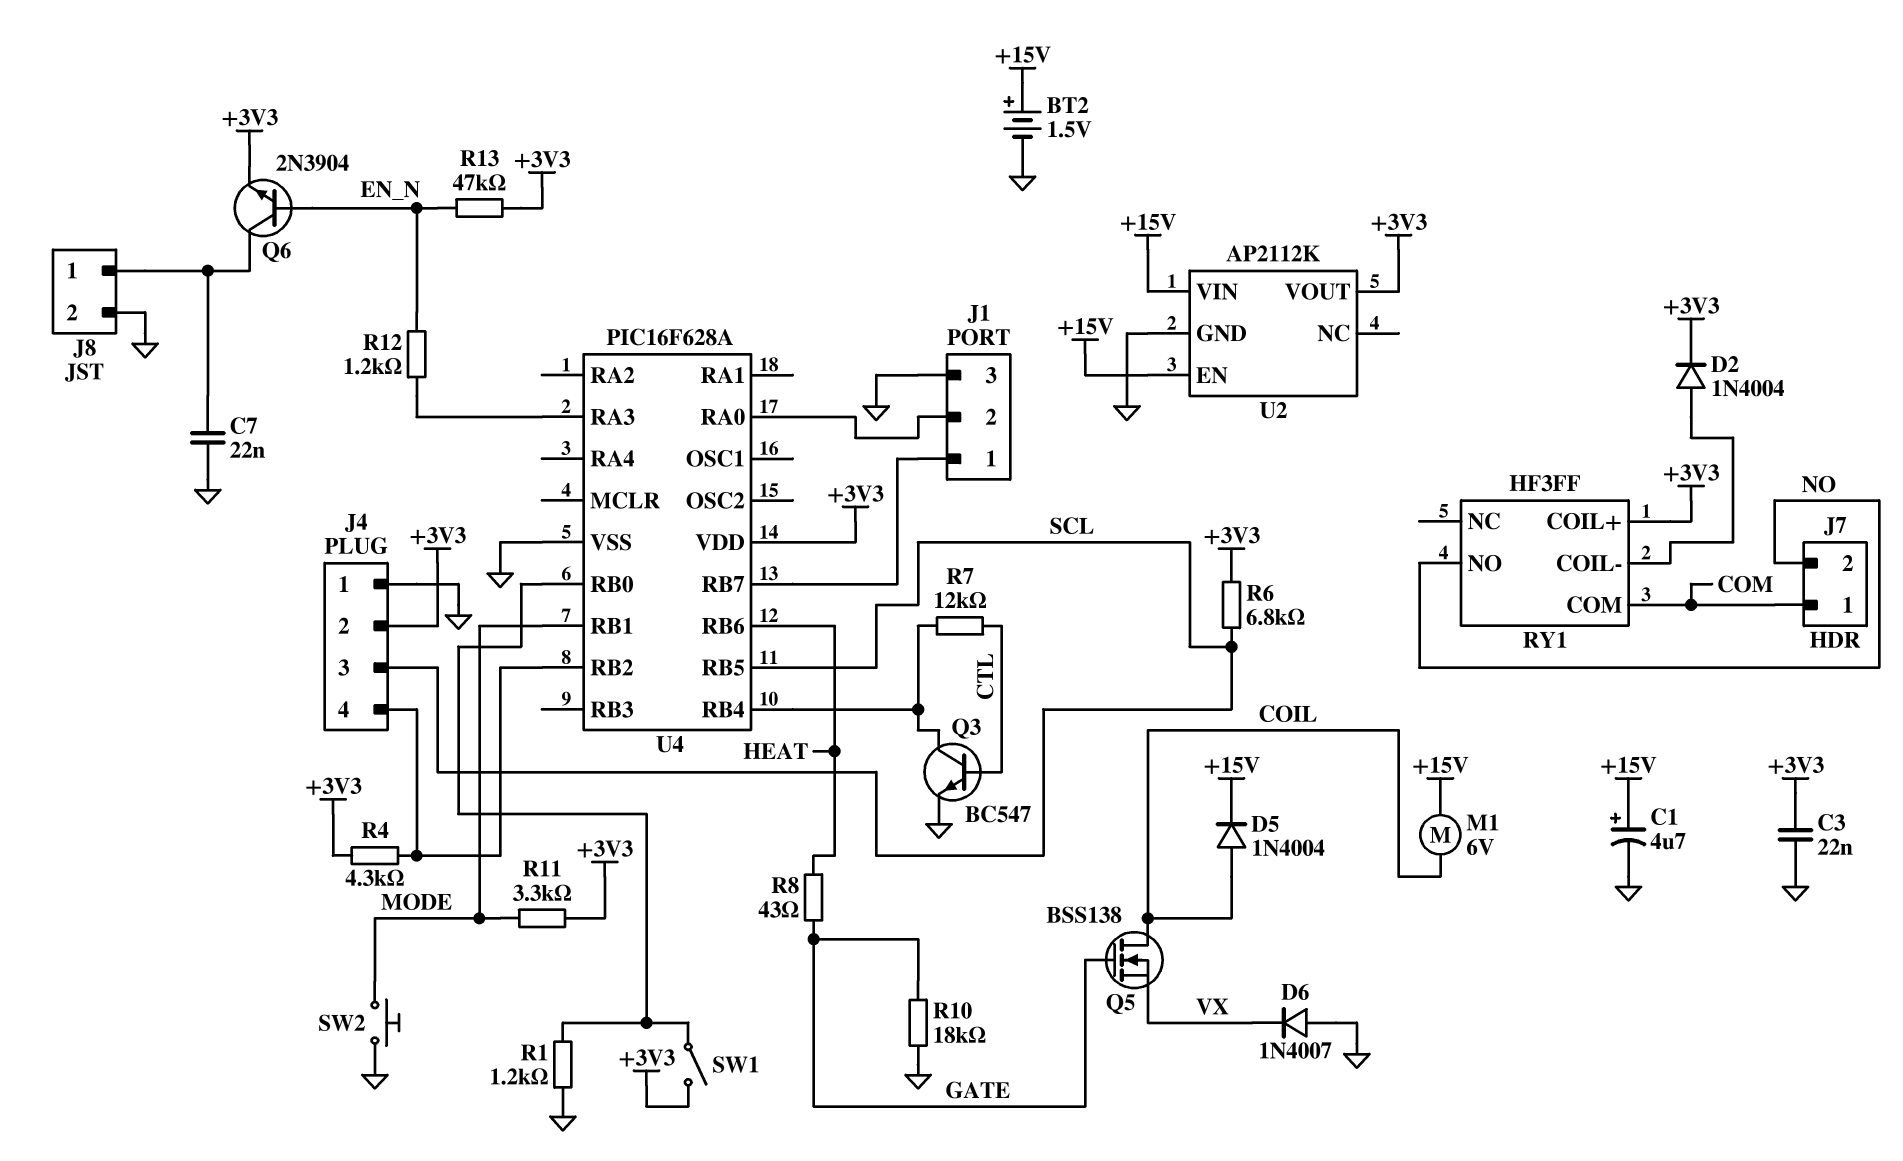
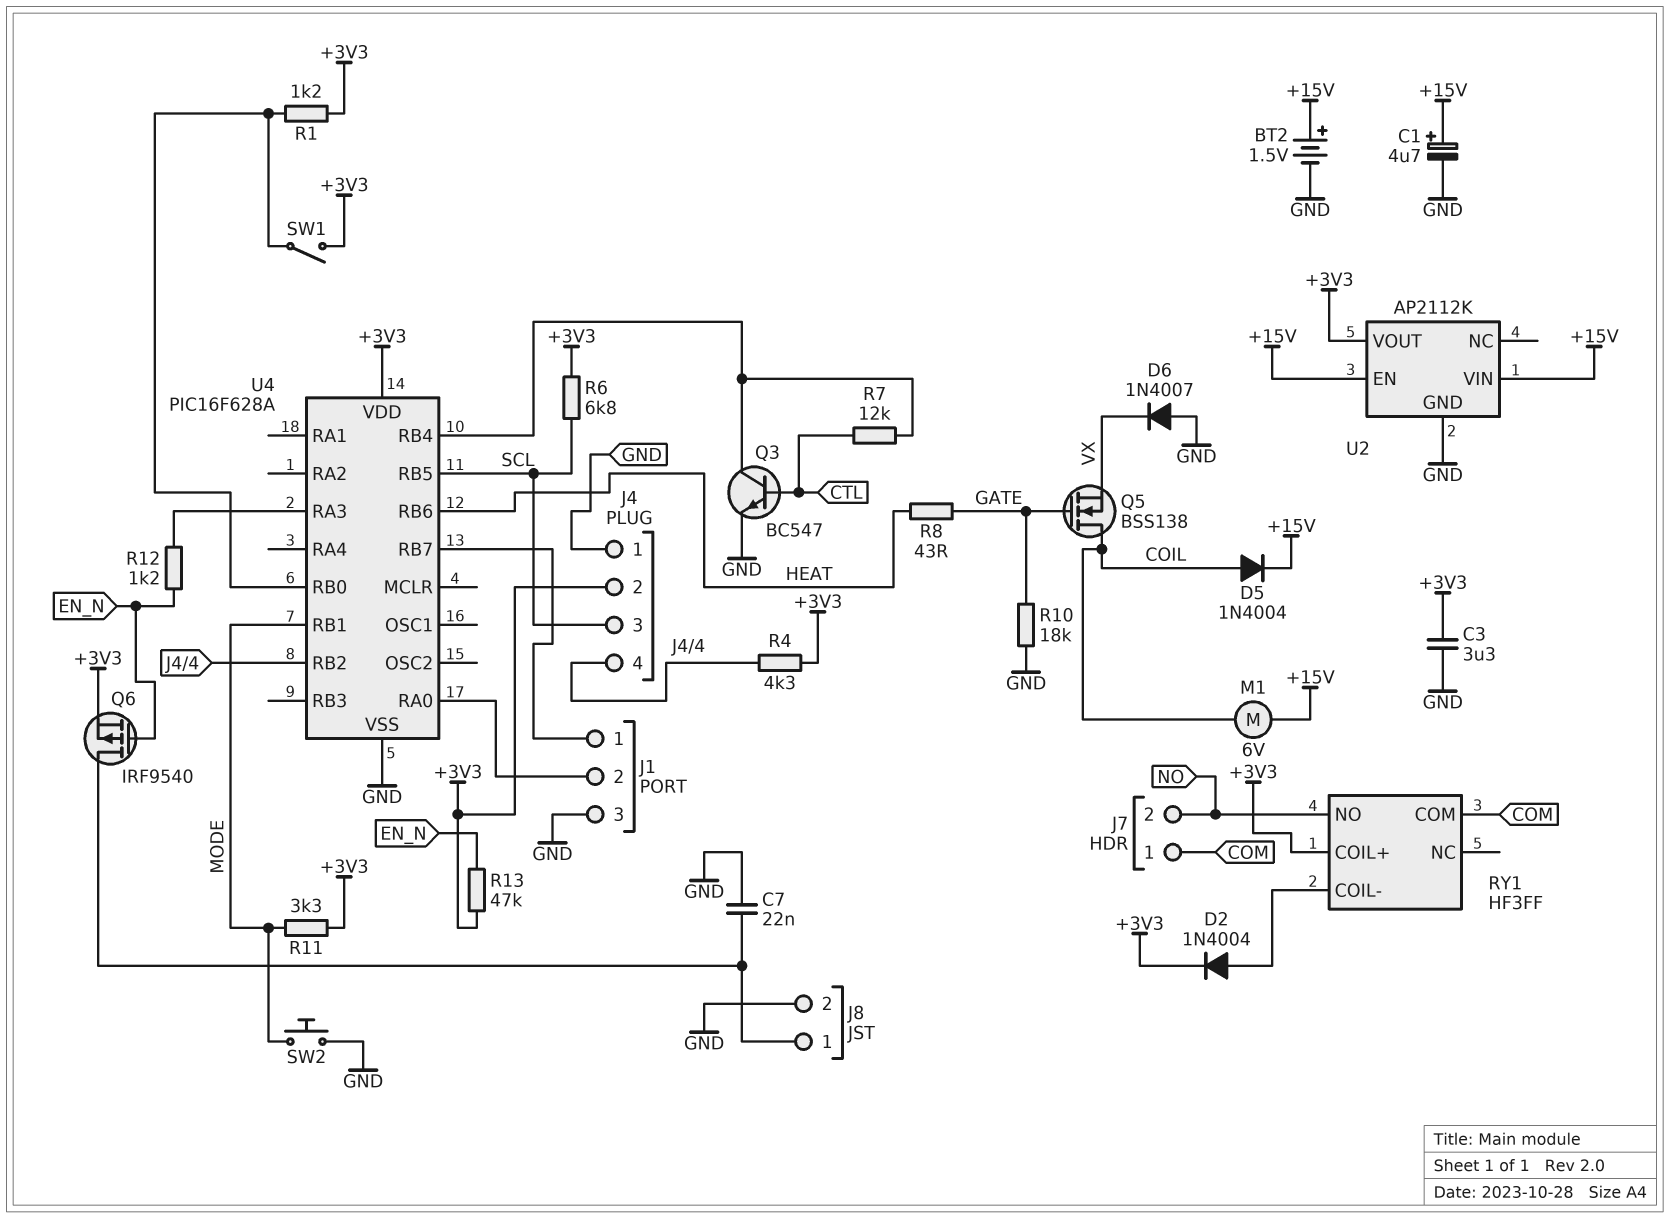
C3: 22nF (+3V3, GND) -> 3.3uF (+3V3, GND)
Q6: NPN 2N3904 (B EN_N, C J8/1, E +3V3) -> PMOS IRF9540 (G EN_N, D J8/1, S +3V3)
R1: 1.2k (GND, U4/RB0) -> 1.2k (+3V3, U4/RB0)

